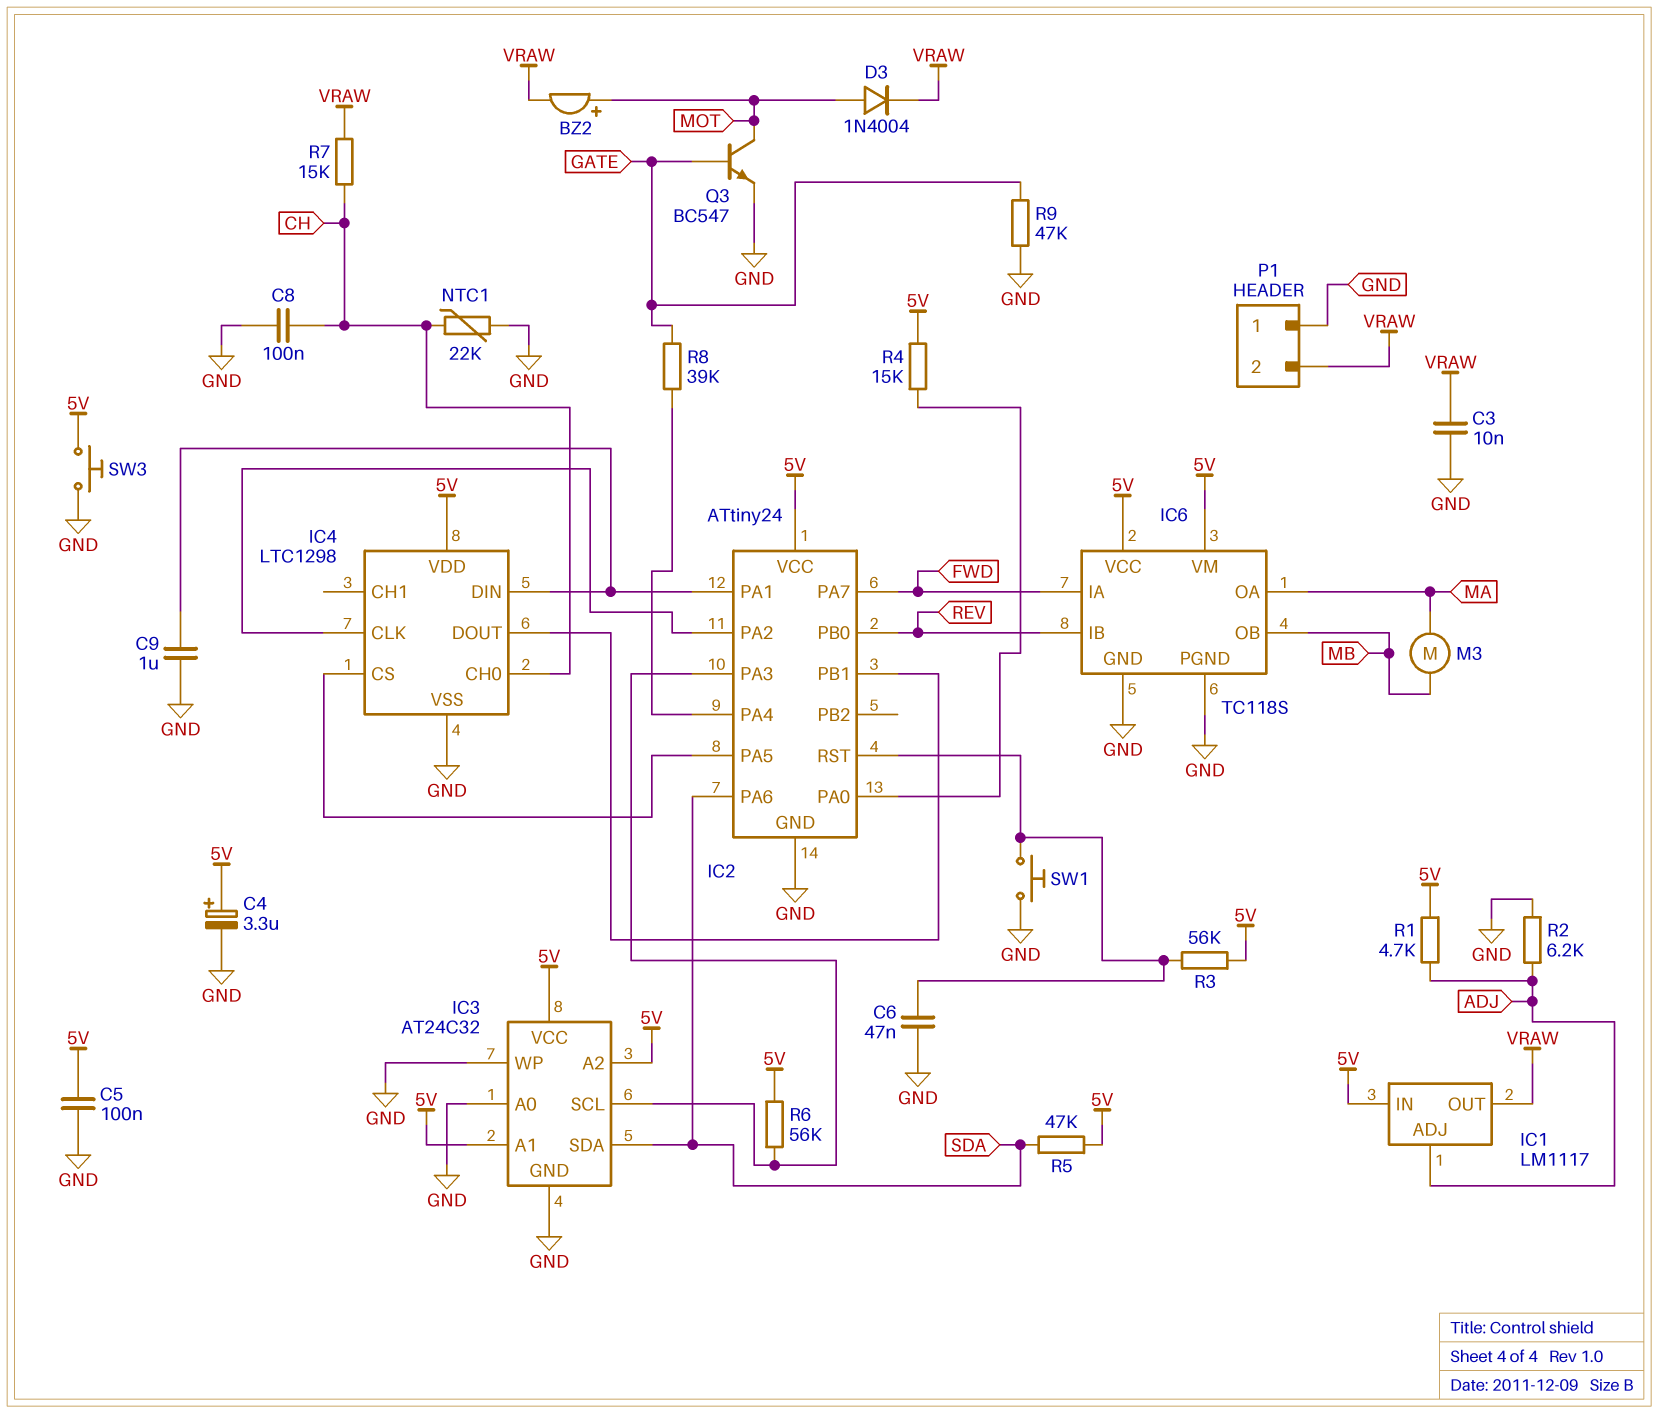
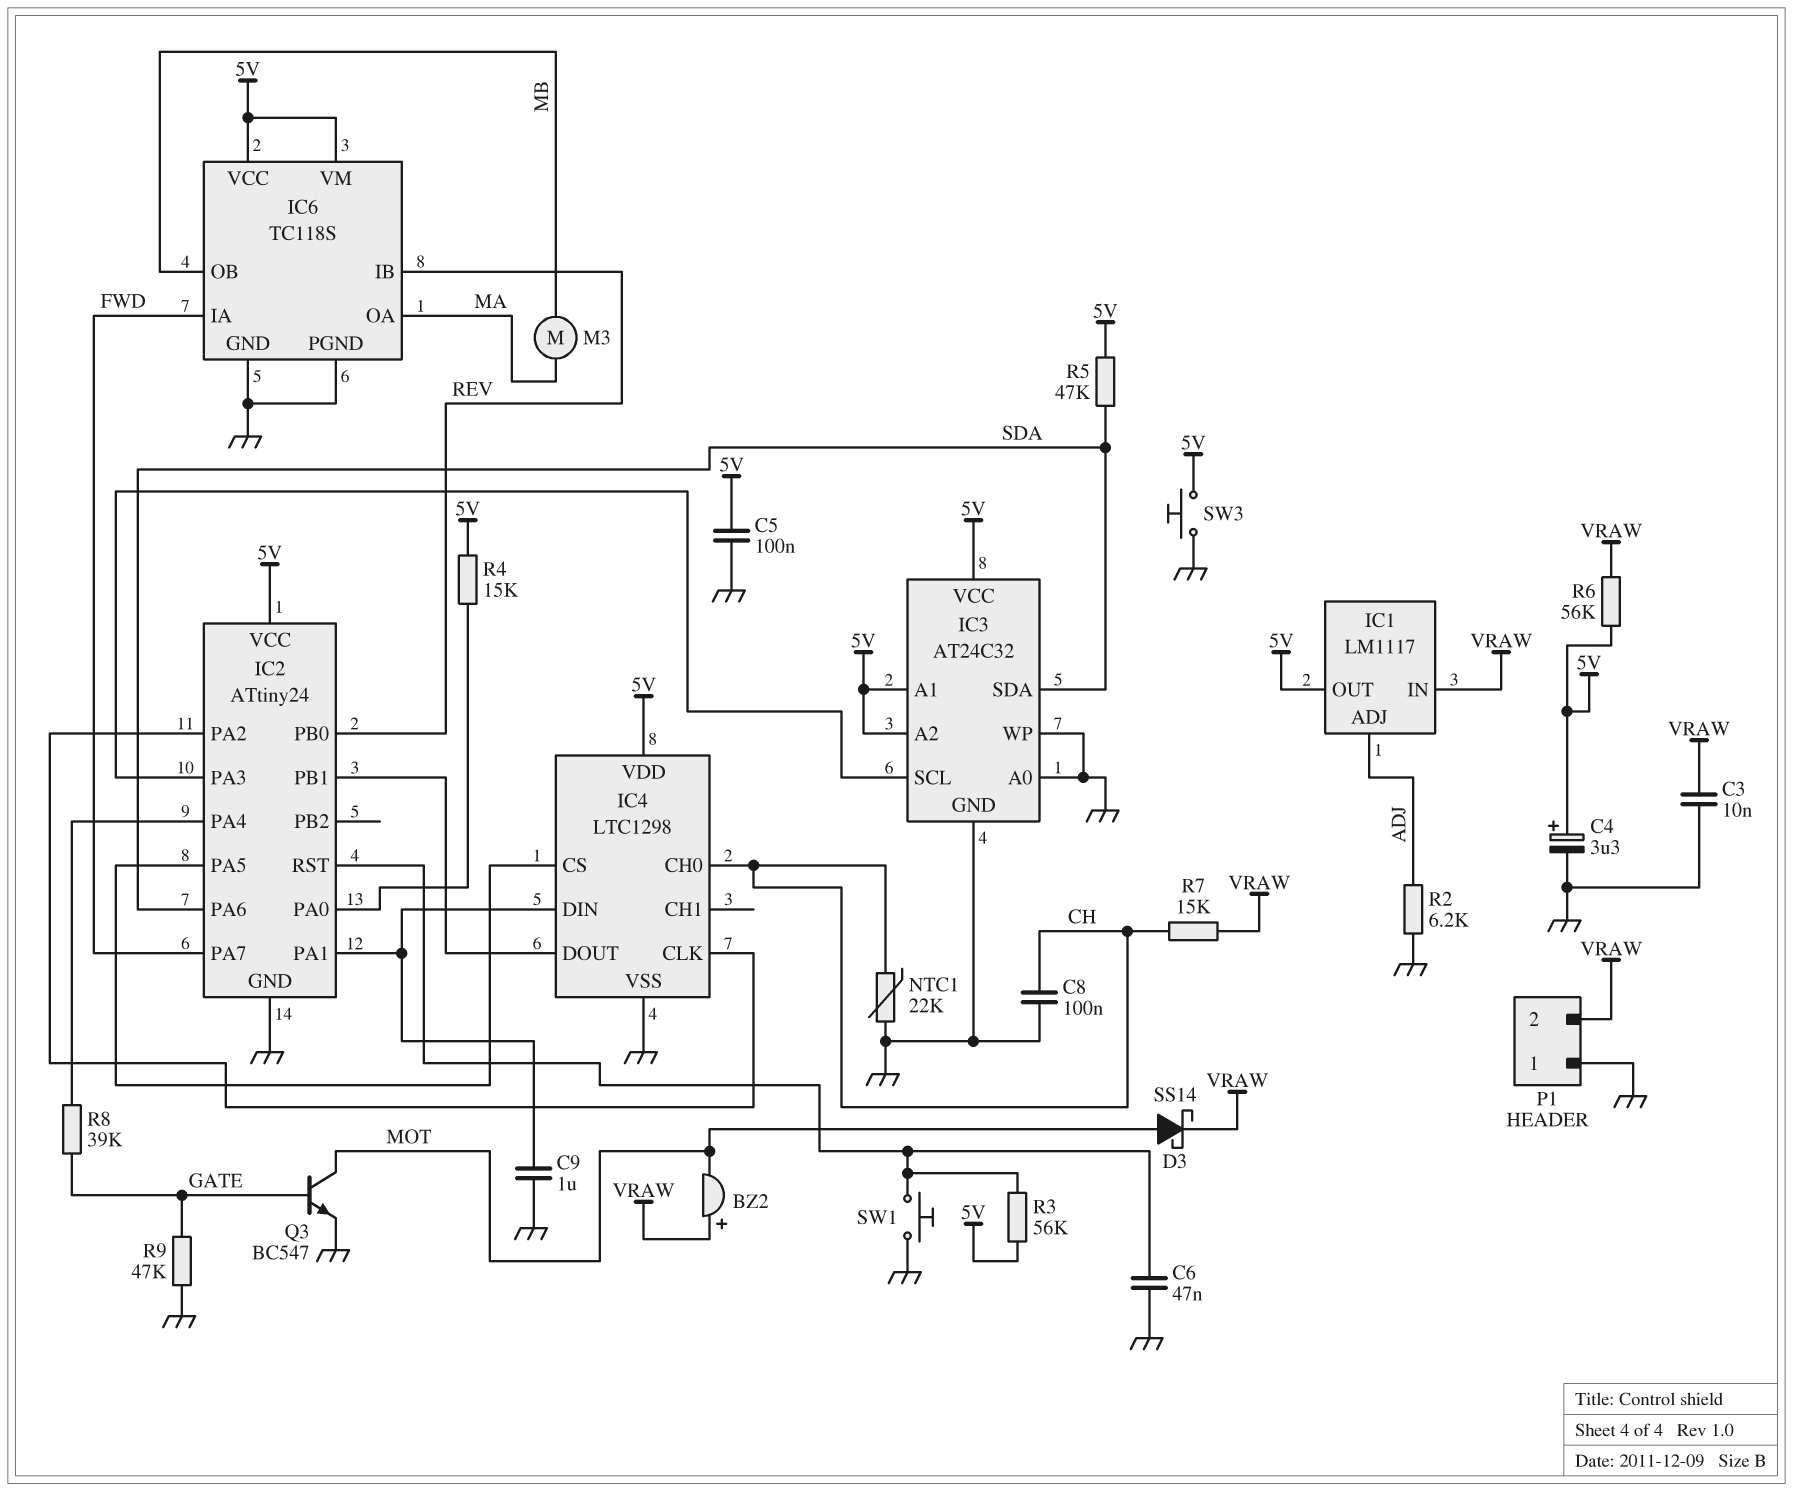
BZ2: buzzer (plus MOT, minus VRAW) -> buzzer (plus VRAW, minus MOT)
D3: diode 1N4004 (A MOT, K VRAW) -> schottky SS14 (A MOT, K VRAW)
IC1 pin IN: 5V -> VRAW
IC1 pin OUT: VRAW -> 5V
R1: 4.7k (5V, ADJ) -> none
R6: 56k (5V, IC2/PA3) -> 56k (5V, VRAW)

